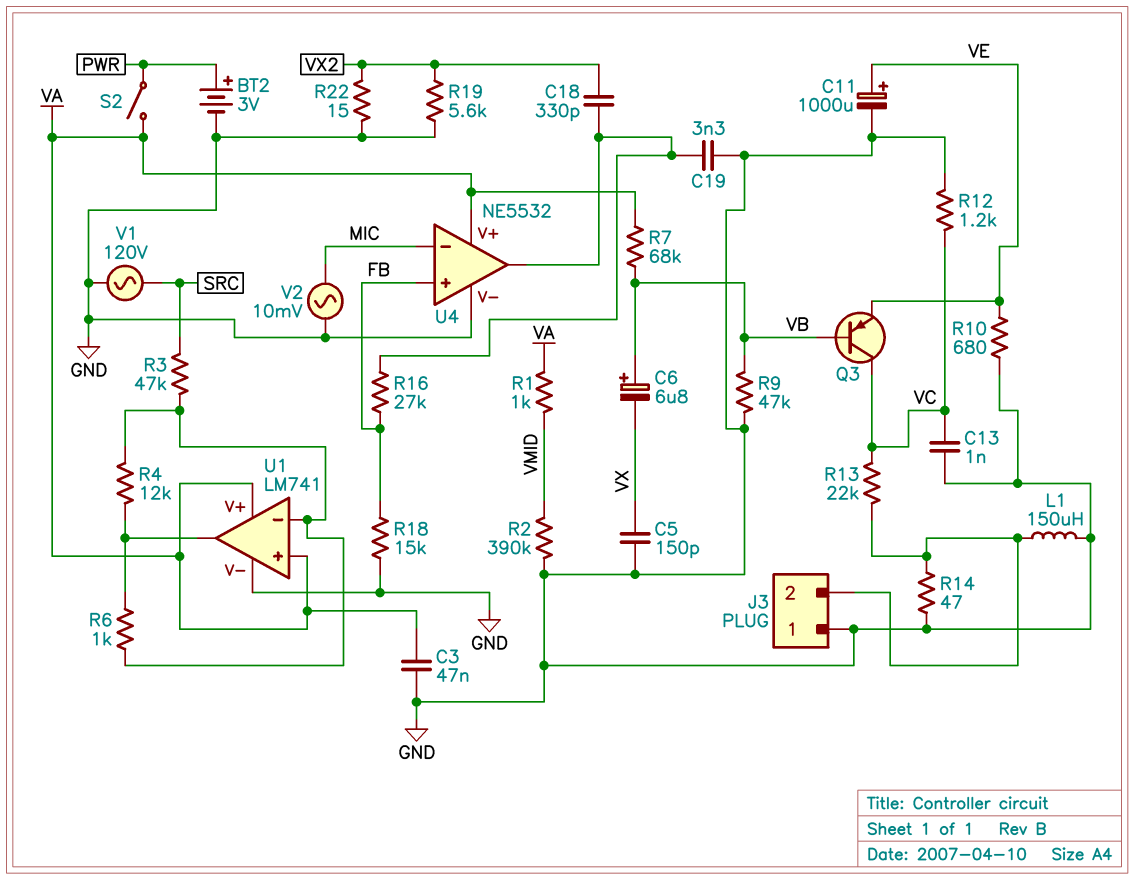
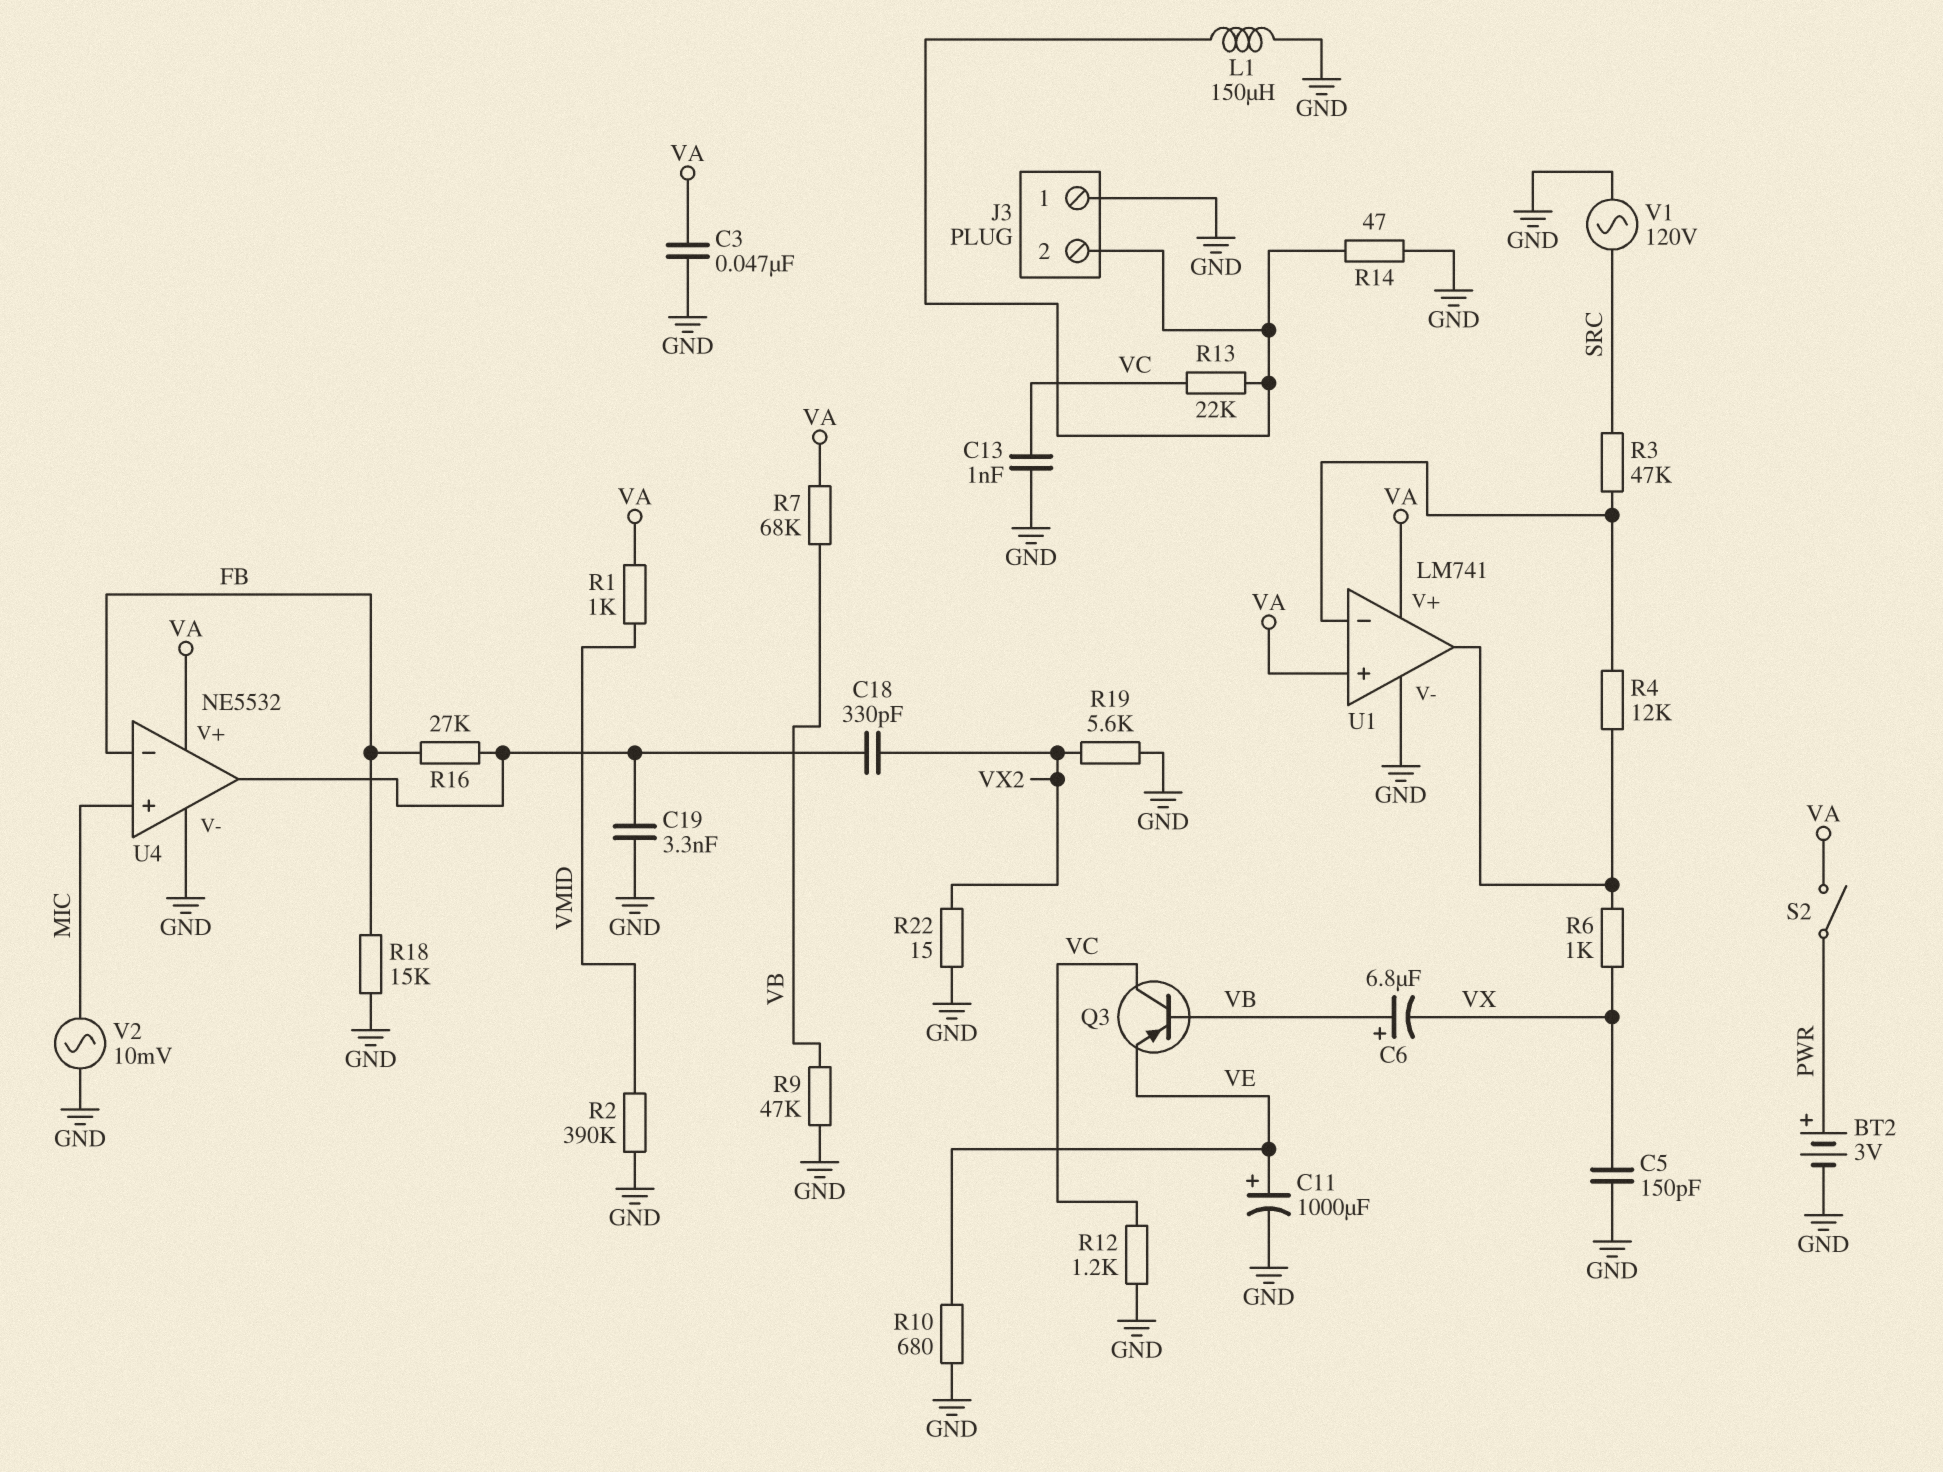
R6: 1k (U1/in-, U1/out) -> 1k (U1/out, VX)
U4 pin in+: FB -> MIC
U4 pin in-: MIC -> FB

